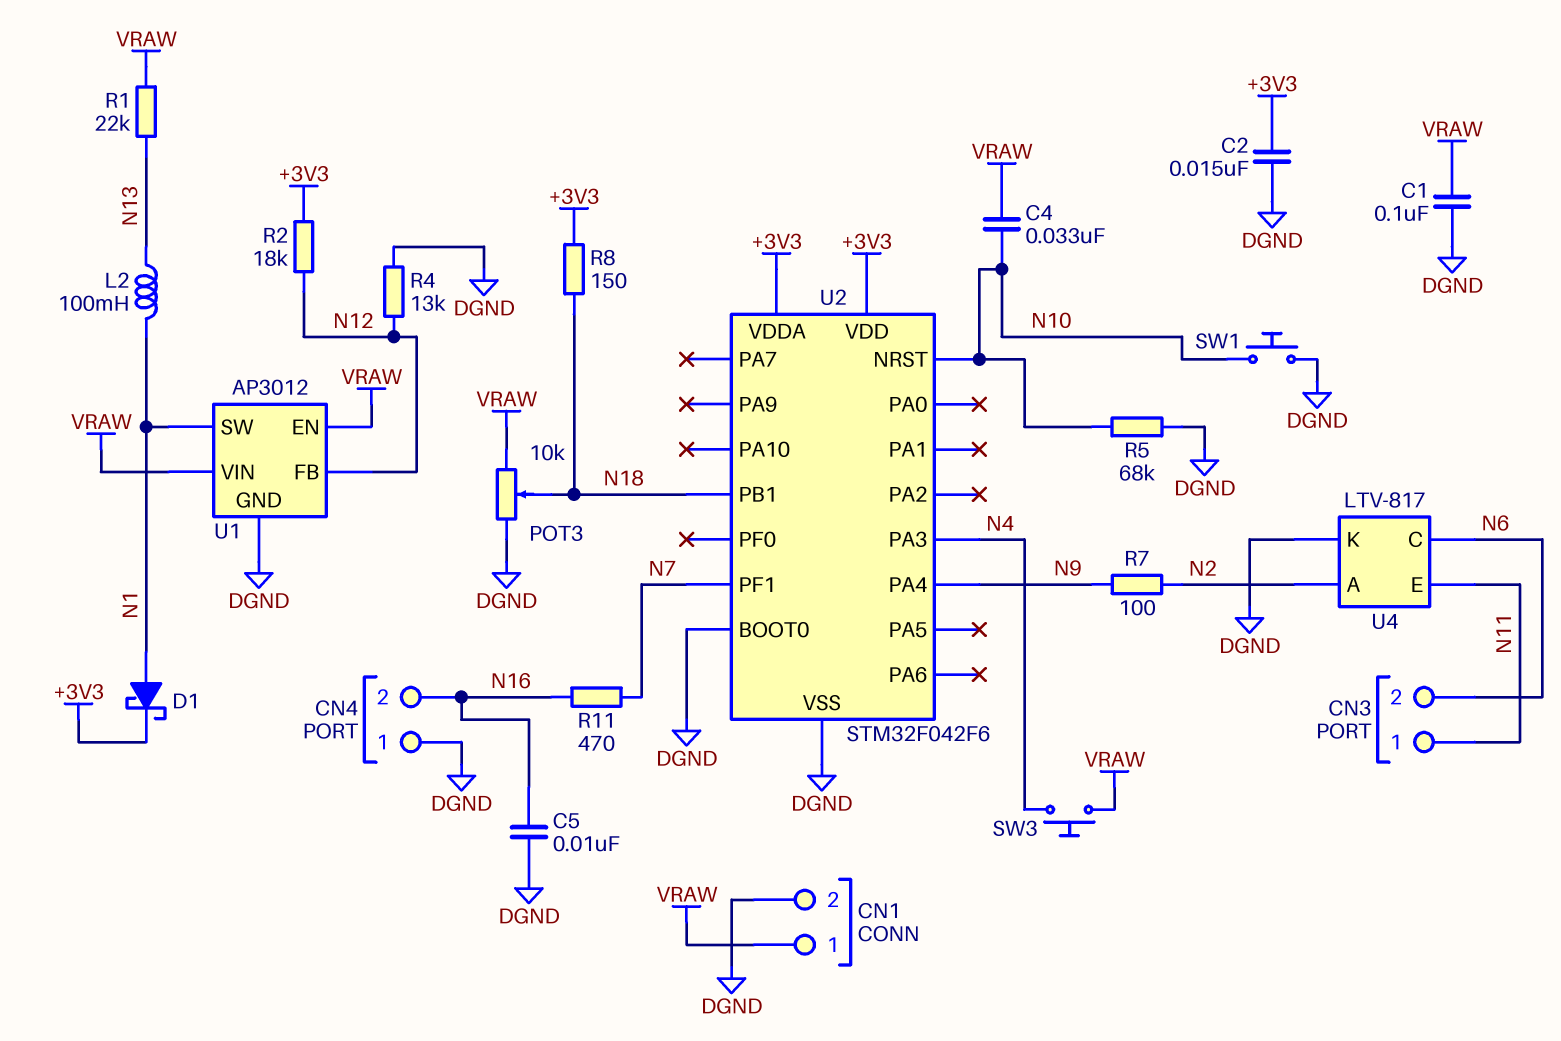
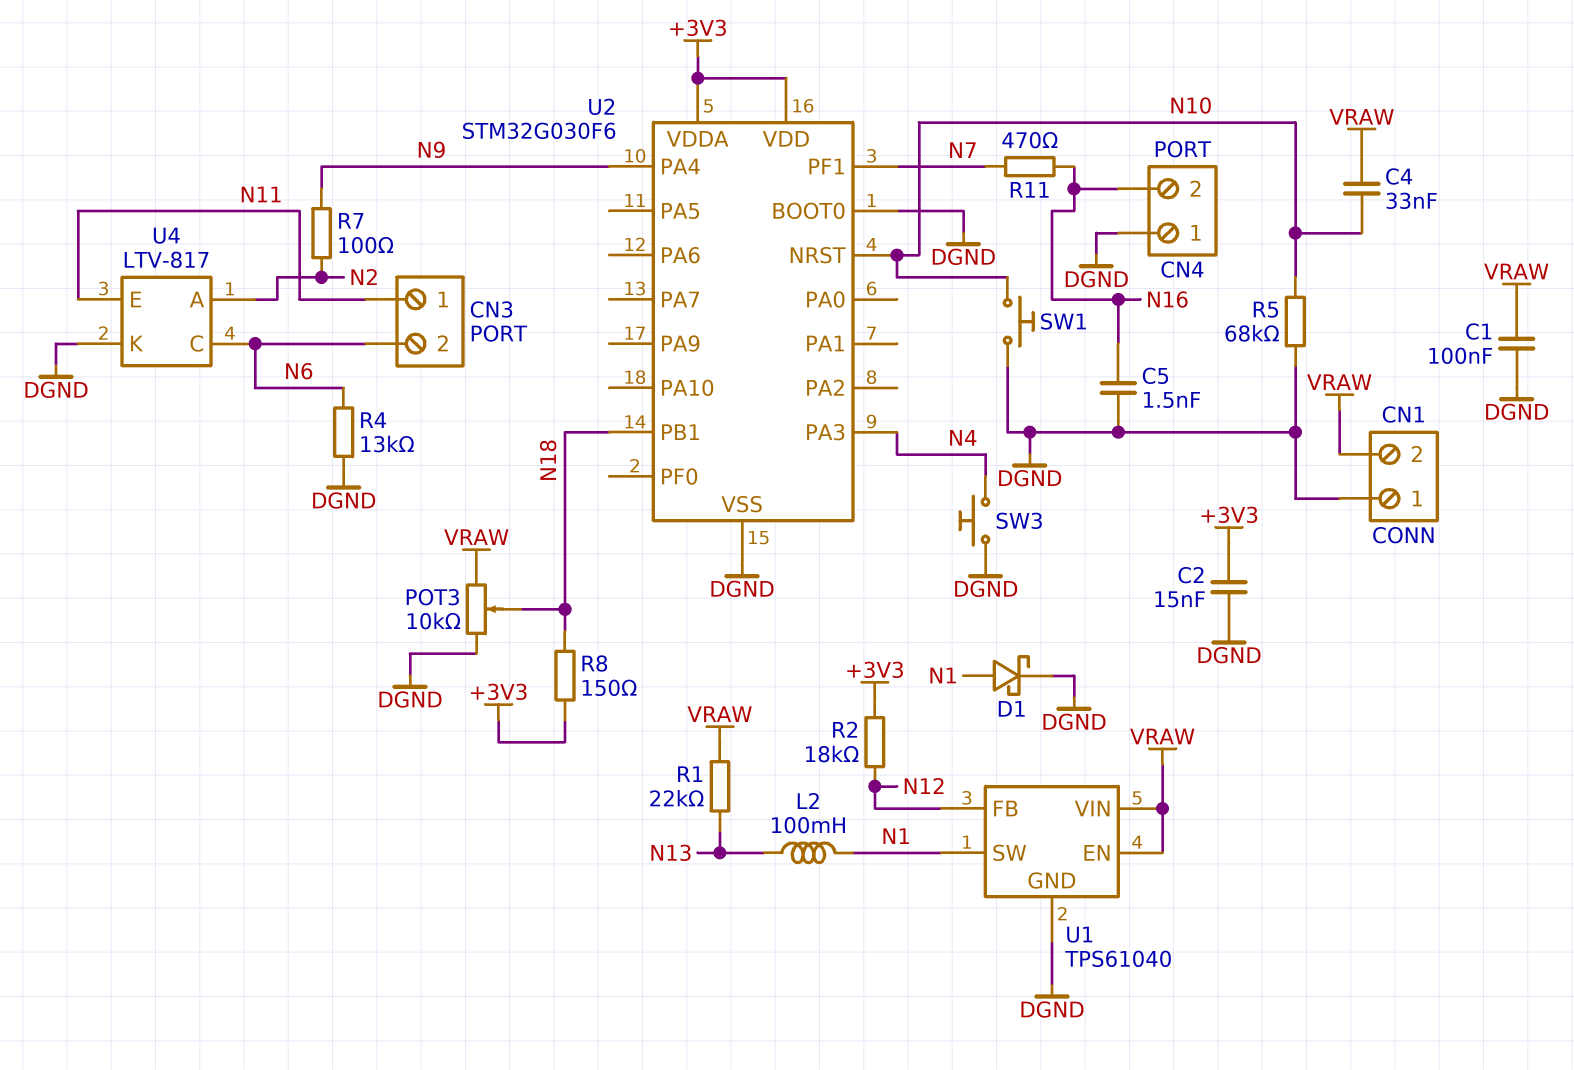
C5: 10nF (DGND, N16) -> 1.5nF (DGND, N16)
CN1 pin 1: VRAW -> DGND
CN1 pin 2: DGND -> VRAW
D1: schottky (A N1, K +3V3) -> schottky (A N1, K DGND)
R4: 13k (DGND, N12) -> 13k (DGND, N6)
SW3: button (N4, VRAW) -> button (DGND, N4)
U1: AP3012 -> TPS61040
U2: STM32F042F6 -> STM32G030F6

